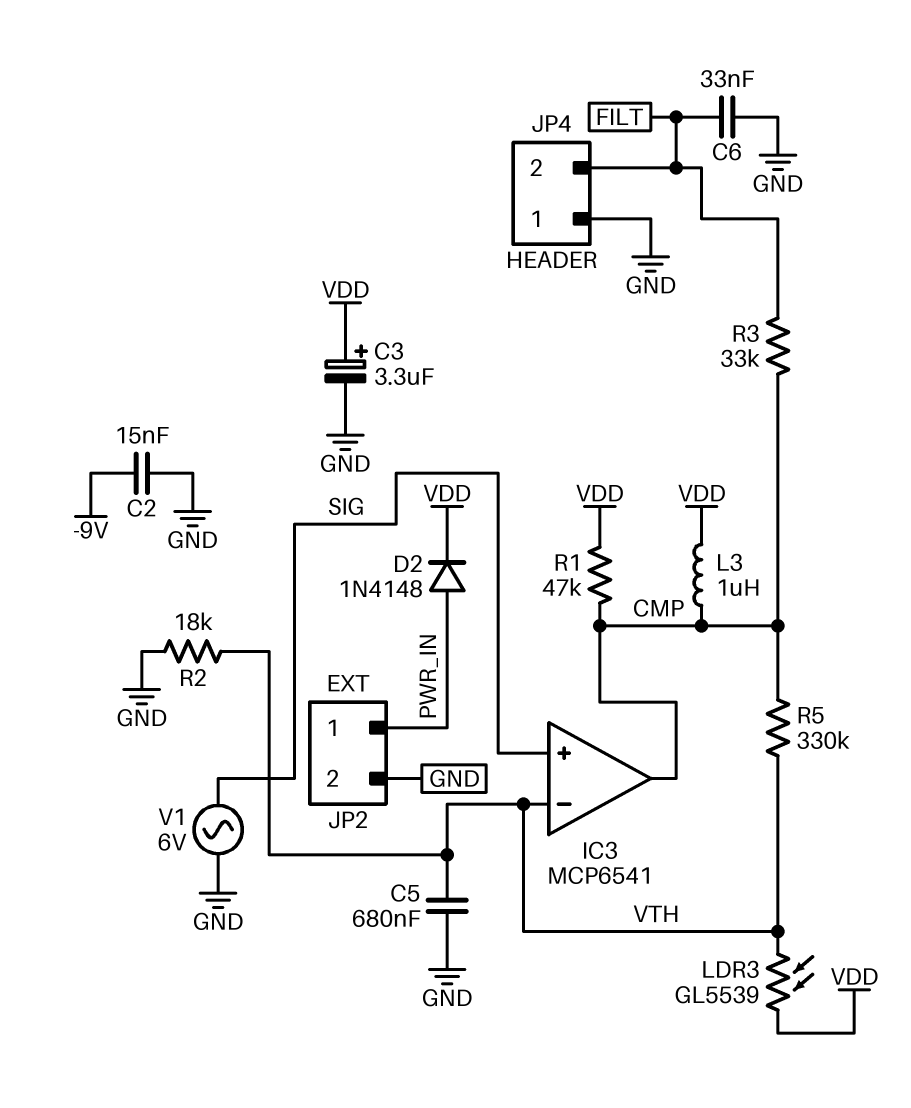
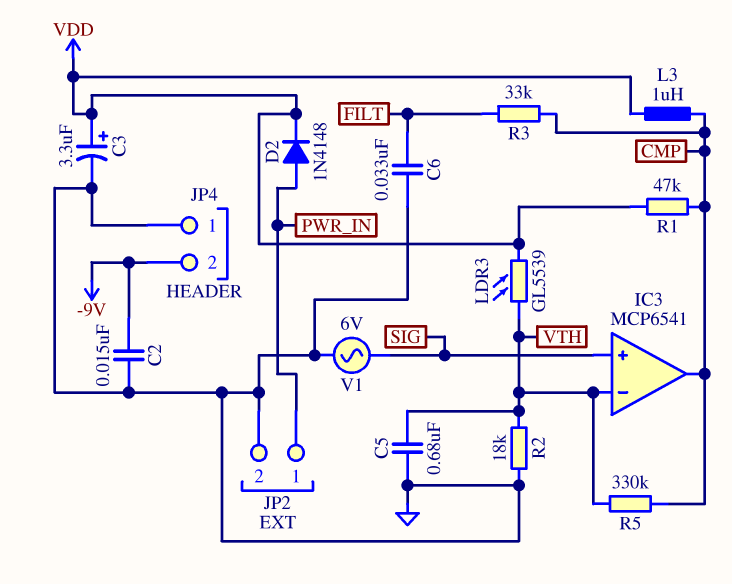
JP4 pin 2: FILT -> -9V

